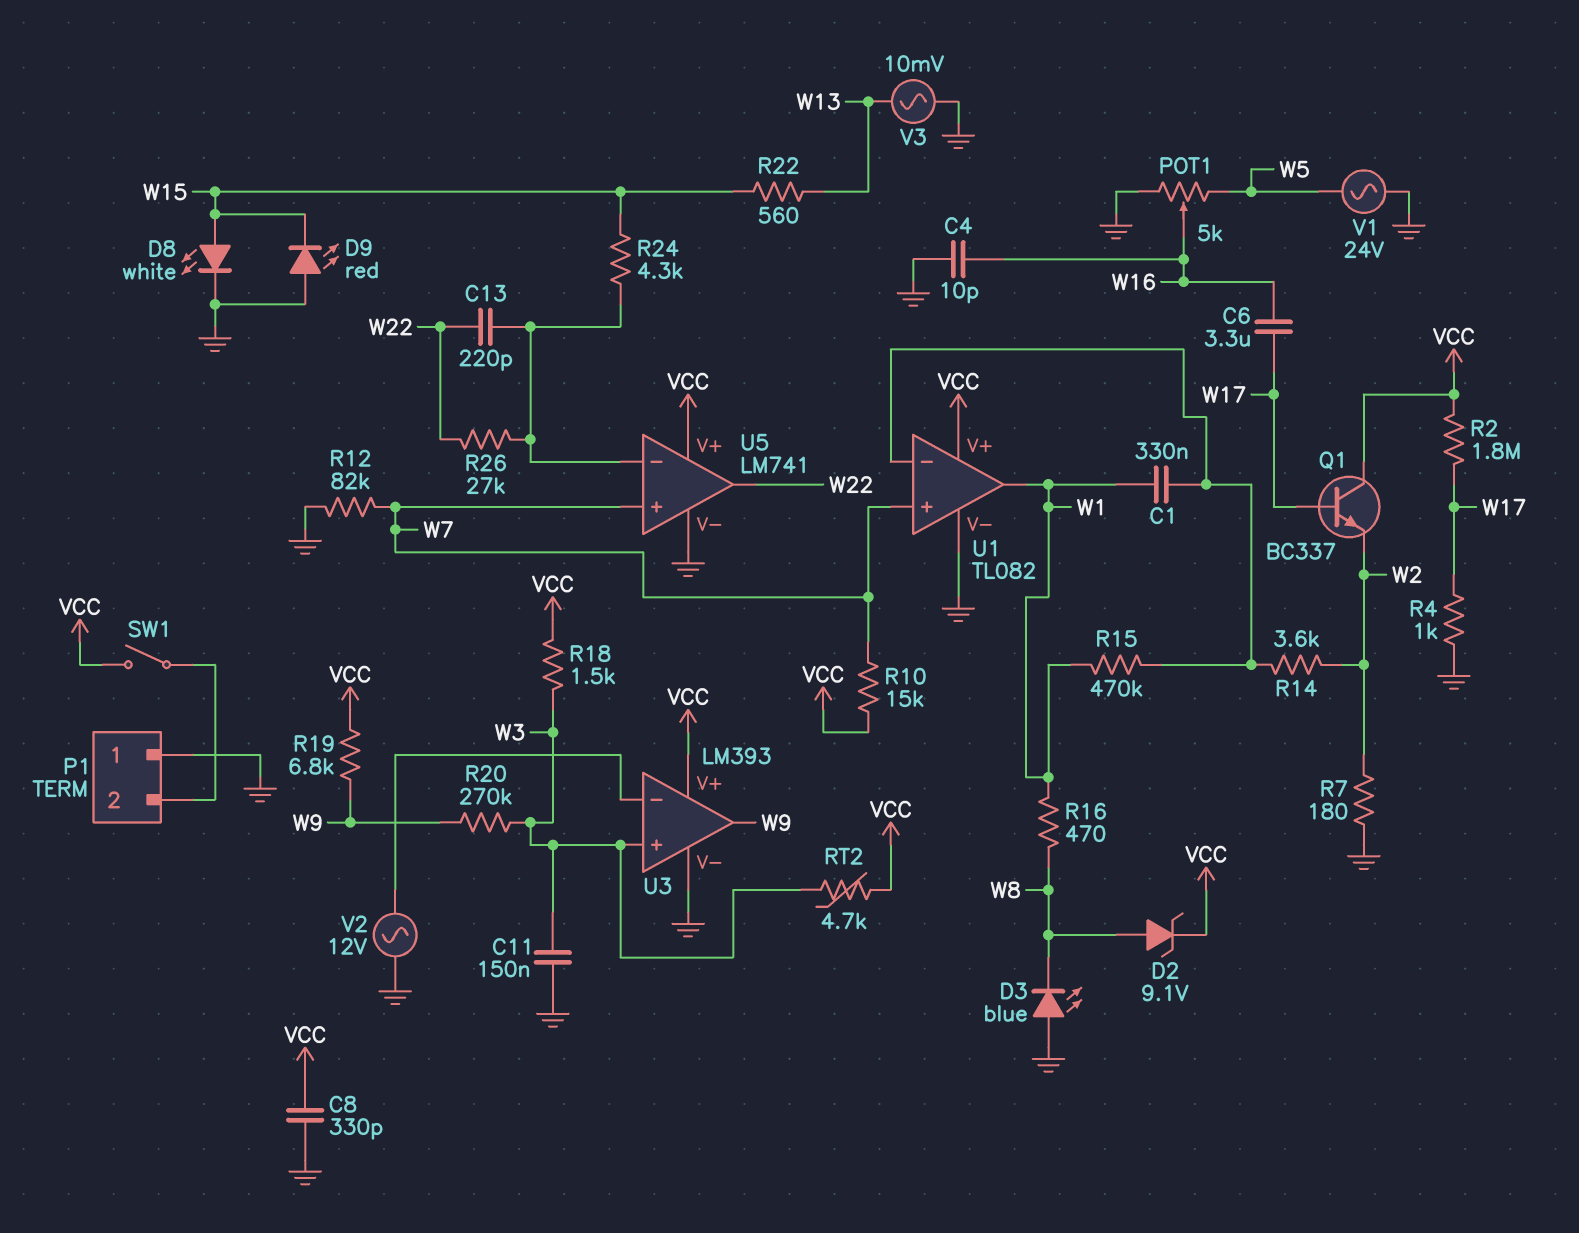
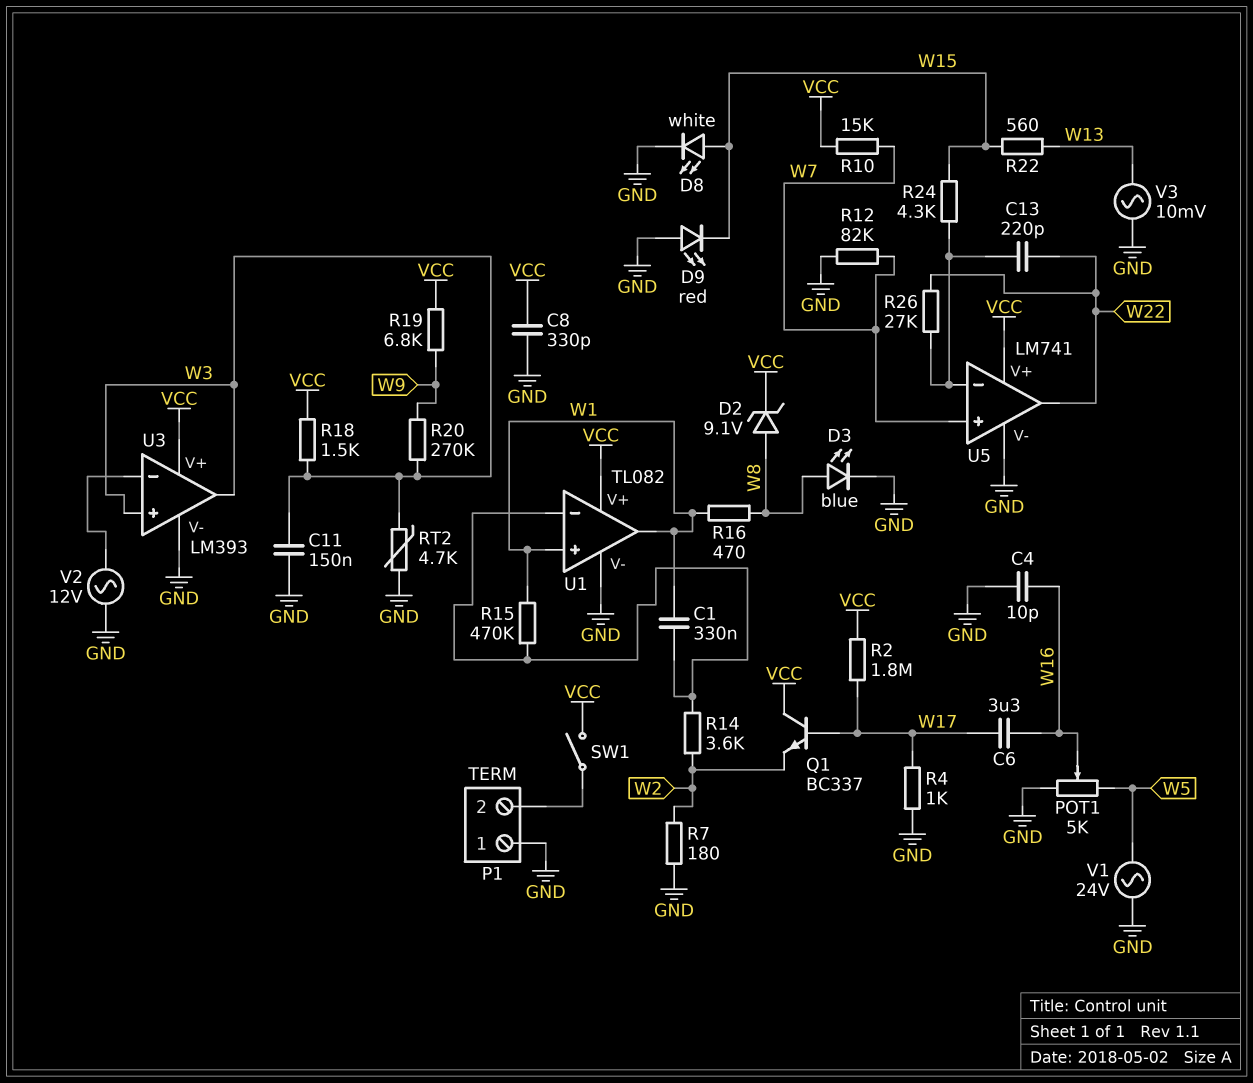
D3: LED blue (A GND, K W8) -> LED blue (A W8, K GND)
RT2: 4.7k (VCC, W3) -> 4.7k (GND, W3)
U1 pin in+: W7 -> W1
U3 pin out: W9 -> W3

